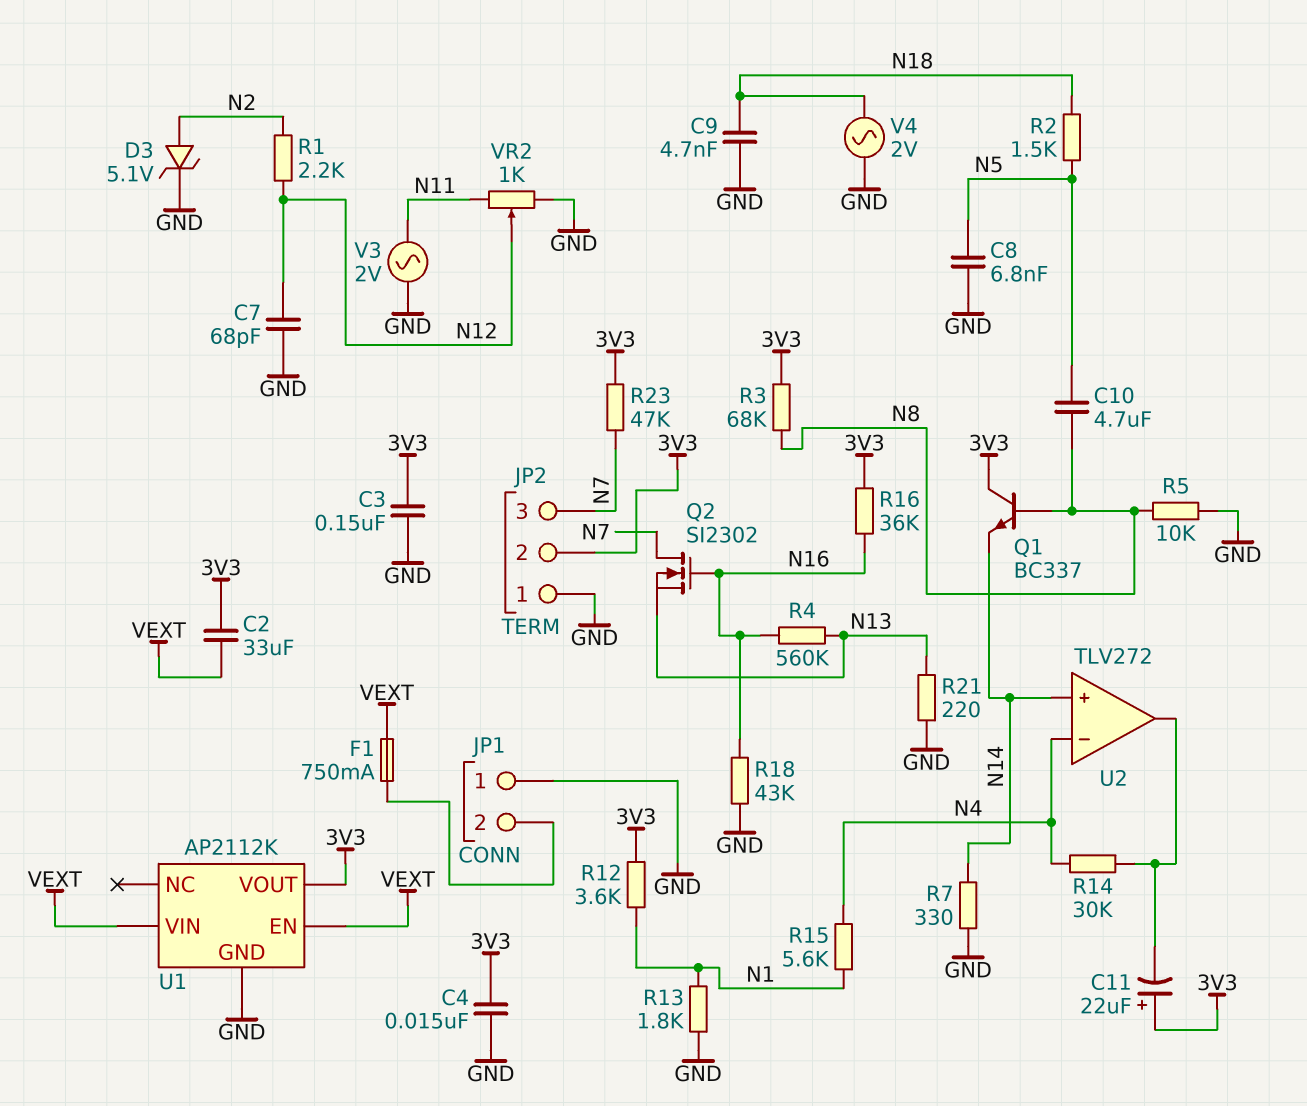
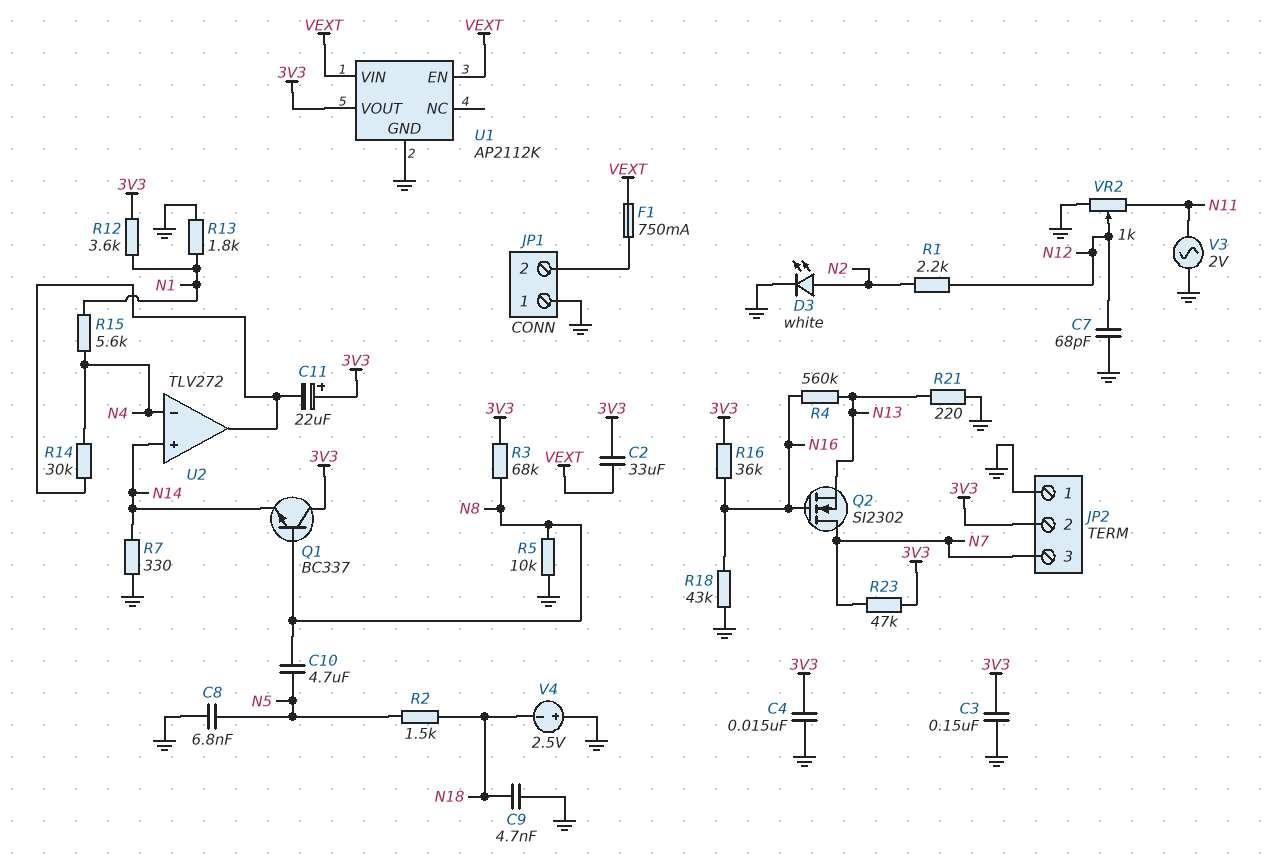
D3: zener 5.1V (A N2, K GND) -> LED white (A N2, K GND)
V4: AC 2V (GND, N18) -> 2.5V (plus GND, minus N18)

